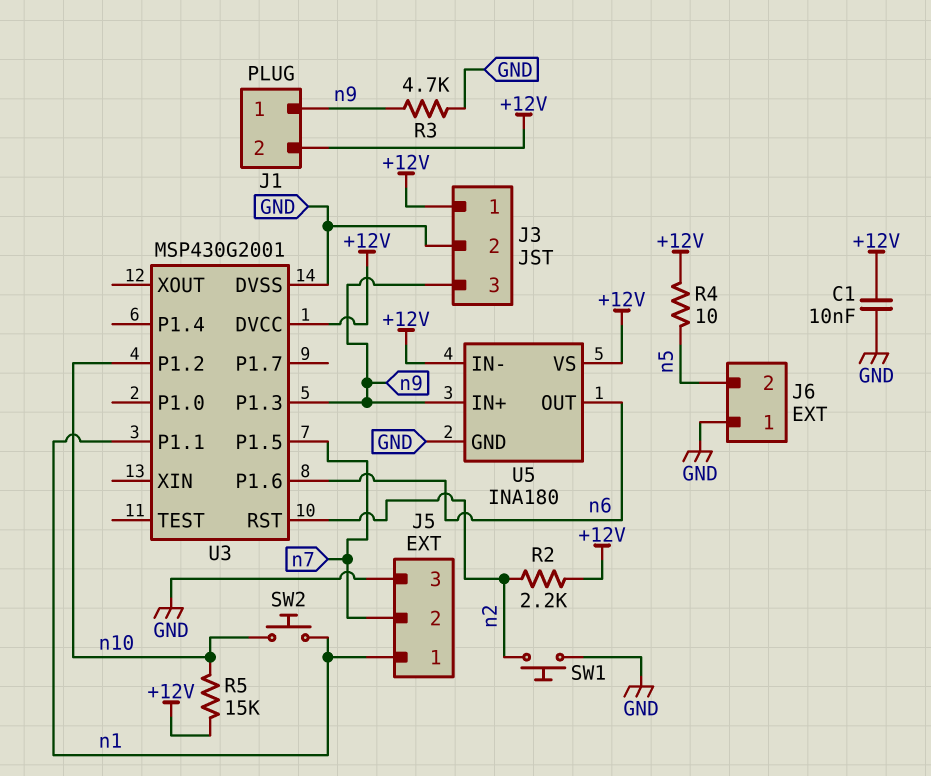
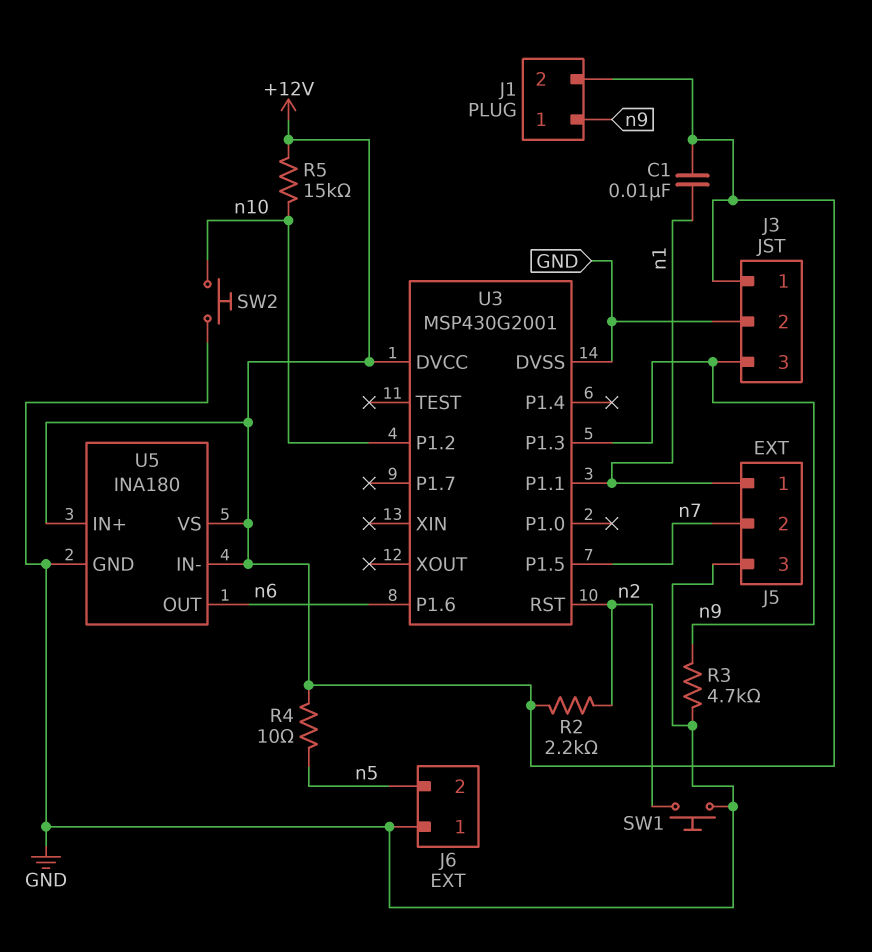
C1: 10nF (+12V, GND) -> 10nF (+12V, n1)
SW2: button (n1, n10) -> button (GND, n10)
U5 pin IN+: n9 -> +12V

